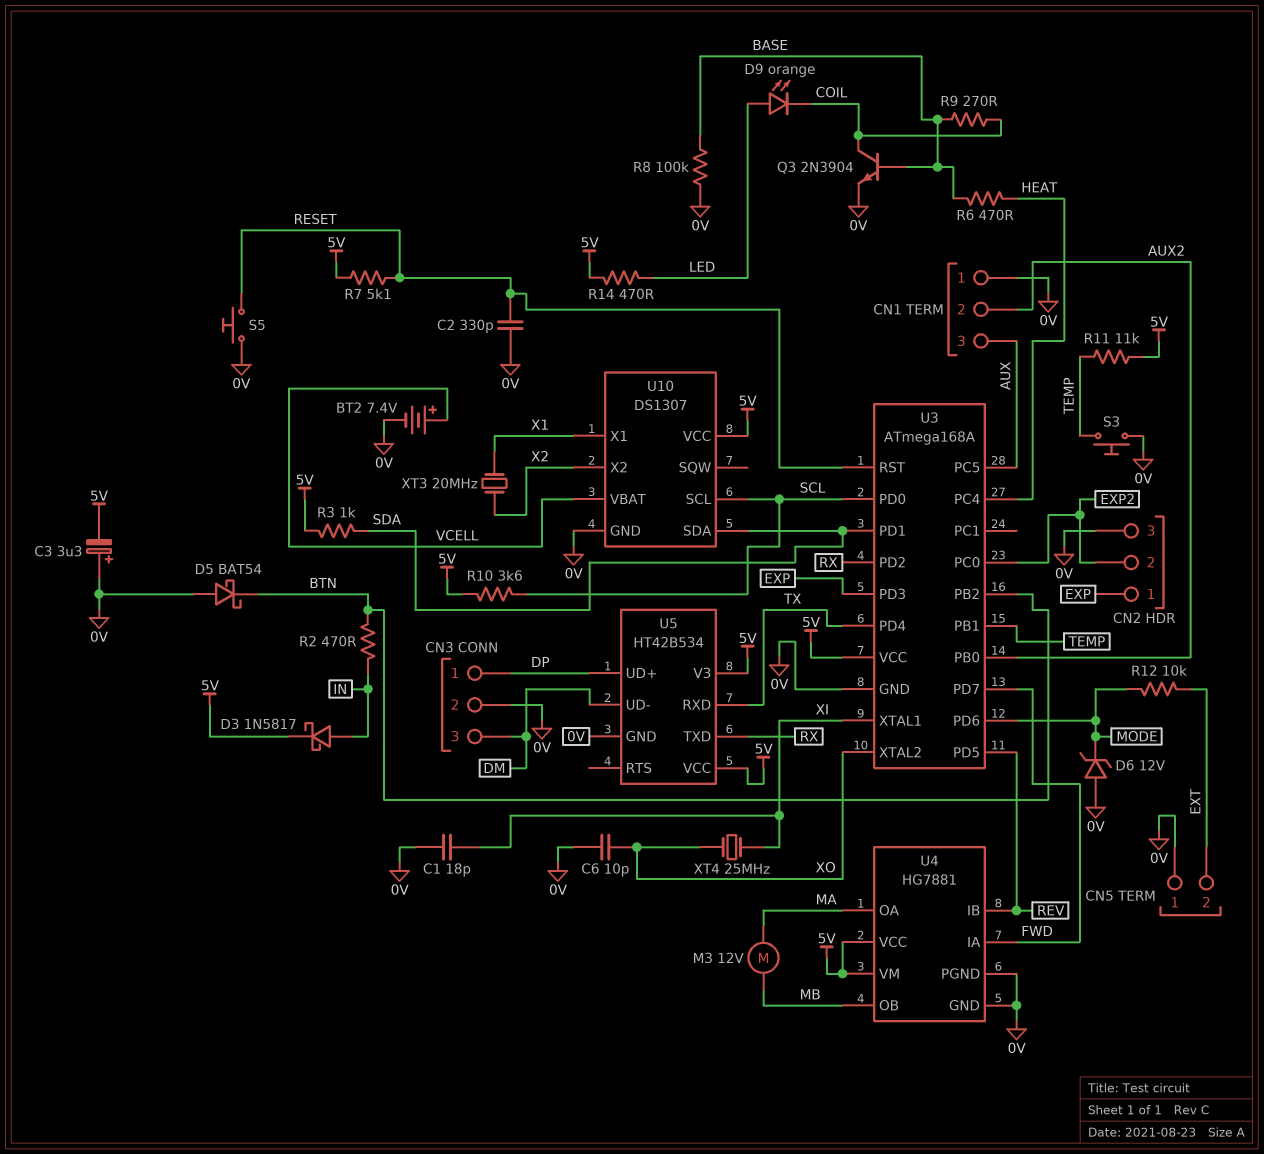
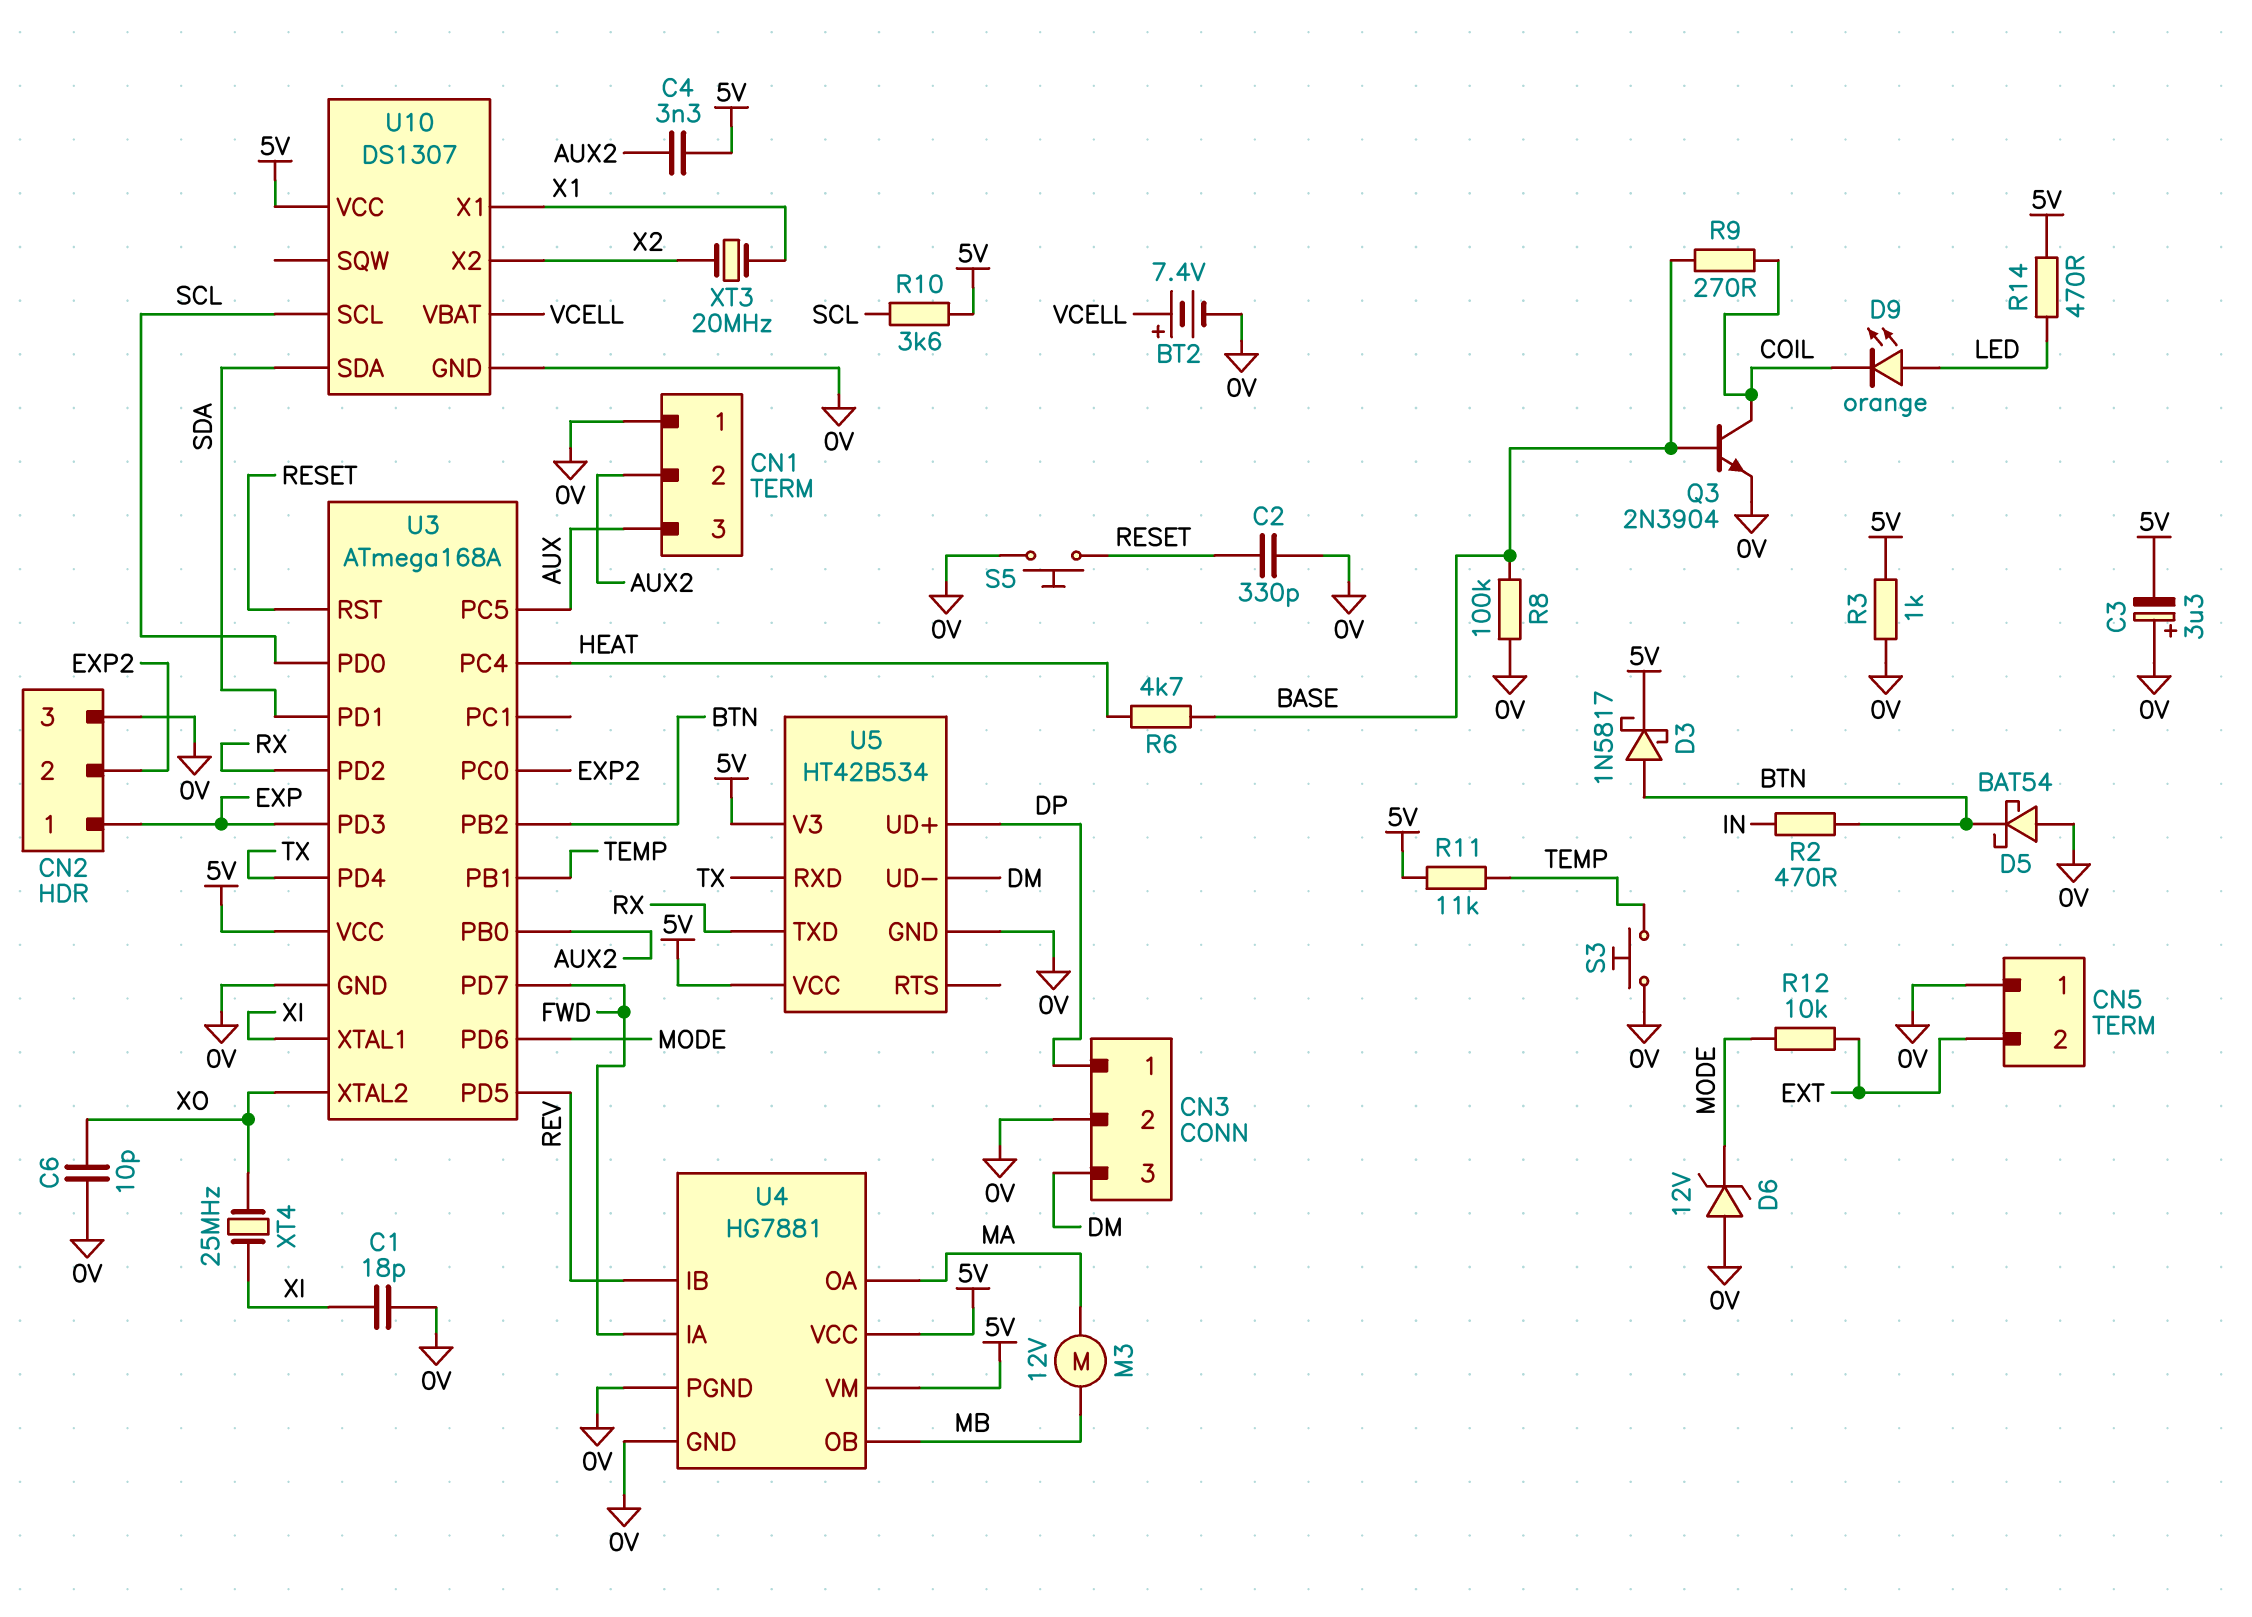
C4: none -> 3.3nF (5V, AUX2)
D3: schottky 1N5817 (A IN, K 5V) -> schottky 1N5817 (A BTN, K 5V)
R3: 1k (5V, SDA) -> 1k (0V, 5V)
R6: 470 (BASE, HEAT) -> 4.7k (BASE, HEAT)
R7: 5.1k (5V, RESET) -> none

